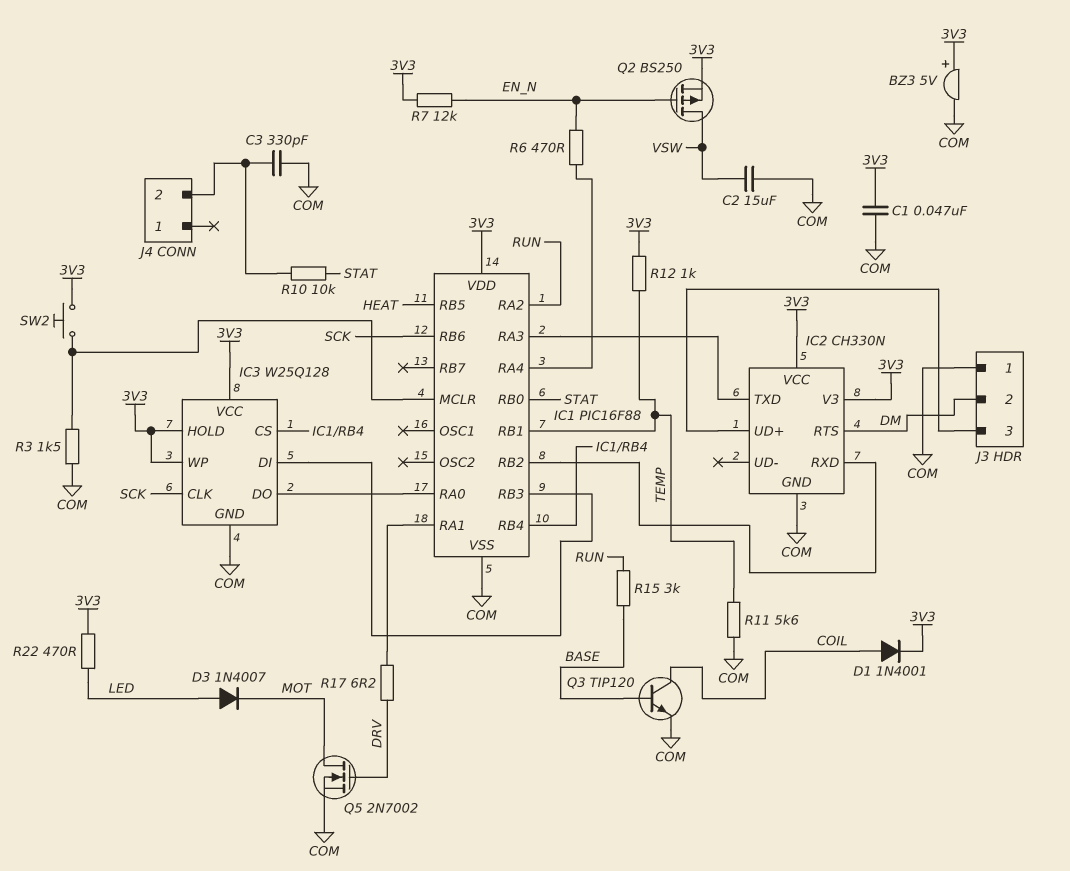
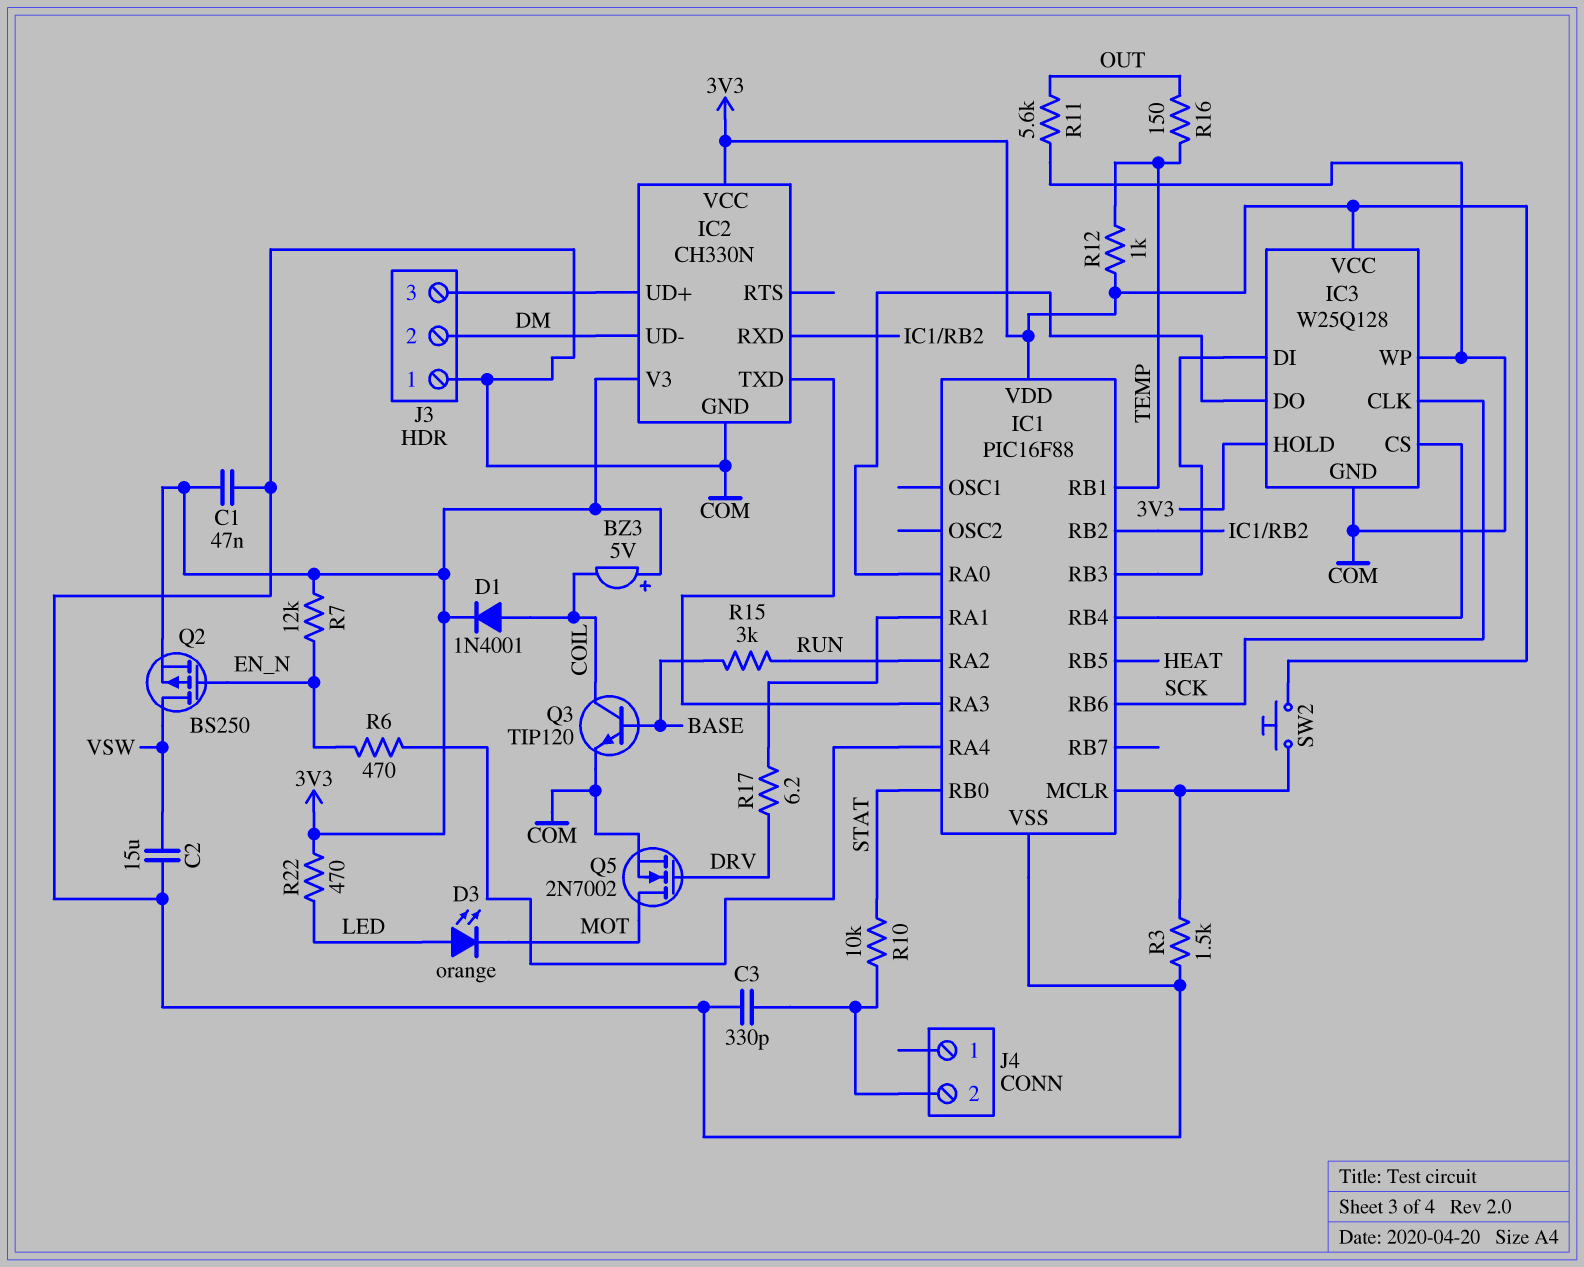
BZ3: buzzer 5V (plus 3V3, minus COM) -> buzzer 5V (plus 3V3, minus COIL)
D3: diode 1N4007 (A LED, K MOT) -> LED orange (A LED, K MOT)
IC2 pin RTS: DM -> none
IC2 pin UD-: none -> DM
IC3 pin WP: 3V3 -> COM
R11: 5.6k (COM, TEMP) -> 5.6k (COM, OUT)
R16: none -> 150 (OUT, TEMP)

